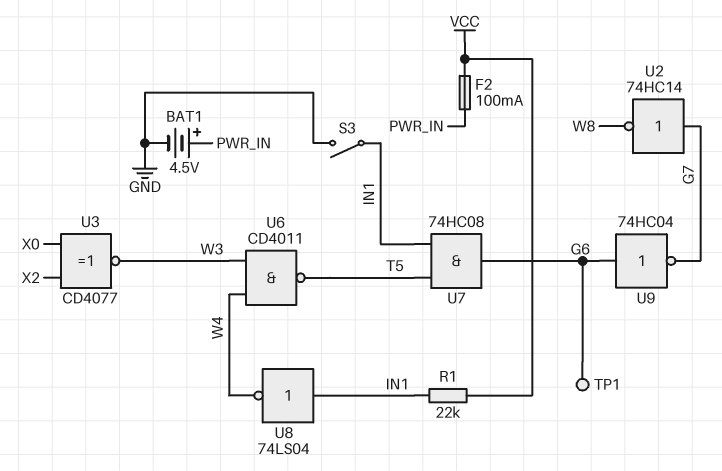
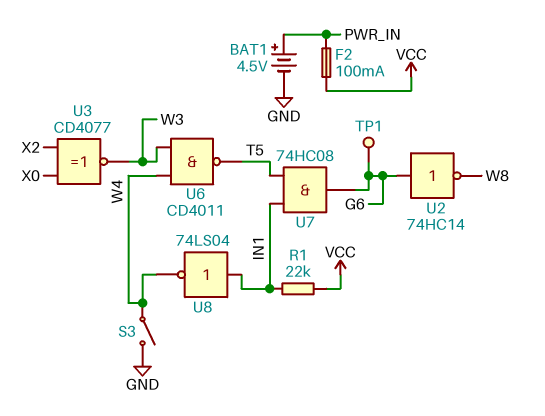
S3: switch (GND, IN1) -> switch (GND, W4)
U2: NOT 74HC14 (in G7, out W8) -> NOT 74HC14 (in G6, out W8)
U9: NOT 74HC04 (in G6, out G7) -> none

